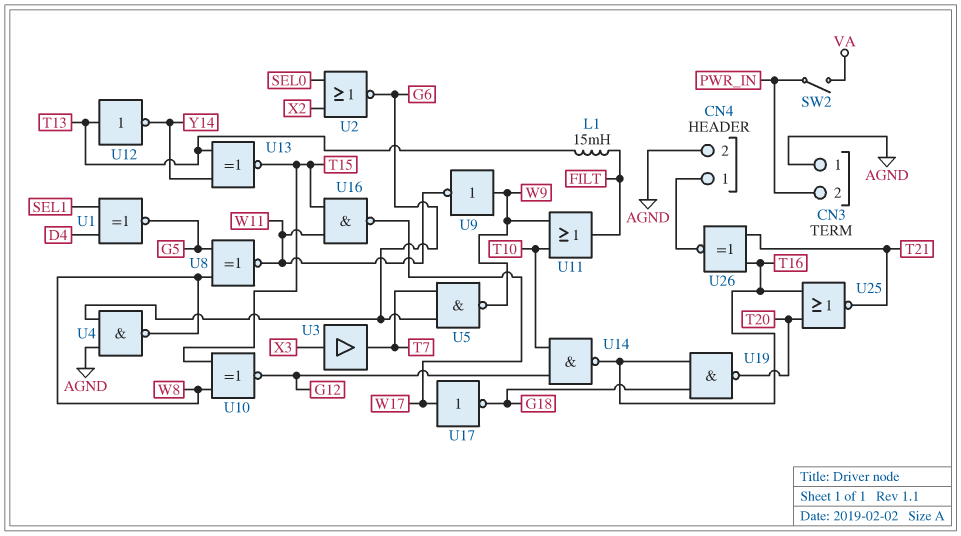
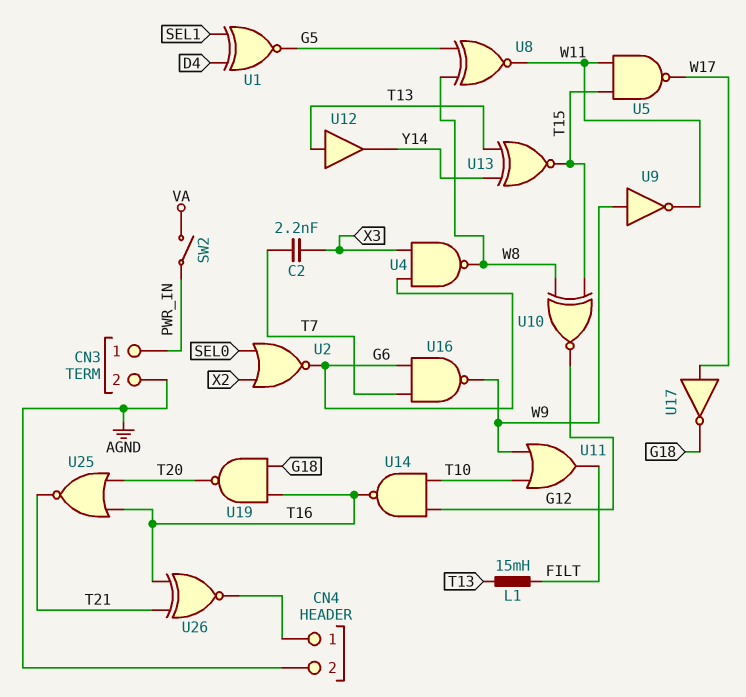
C2: none -> 2.2nF (T7, X3)
CN3 pin 1: AGND -> PWR_IN
CN3 pin 2: PWR_IN -> AGND
U3: buffer (in X3, out T7) -> none
U4: NAND (in AGND, in G6, out W8) -> NAND (in G6, in X3, out W8)
U5: NAND (in G6, in T7, out W9) -> NAND (in T15, in W11, out W17)
U12: NOT (in T13, out Y14) -> buffer (in T13, out Y14)
U16: NAND (in T15, in W11, out W17) -> NAND (in G6, in T7, out W9)

